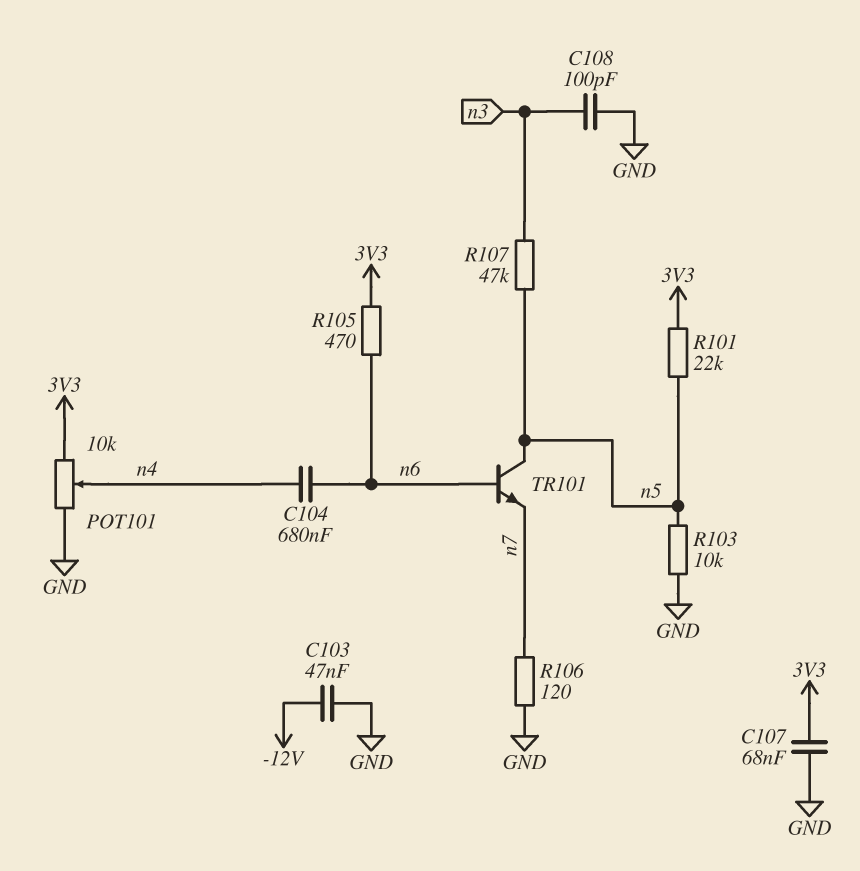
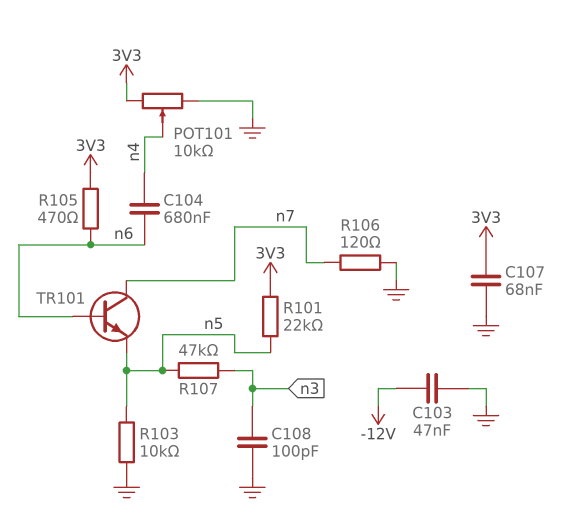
TR101: NPN (B n6, C n5, E n7) -> NPN (B n6, C n7, E n5)

